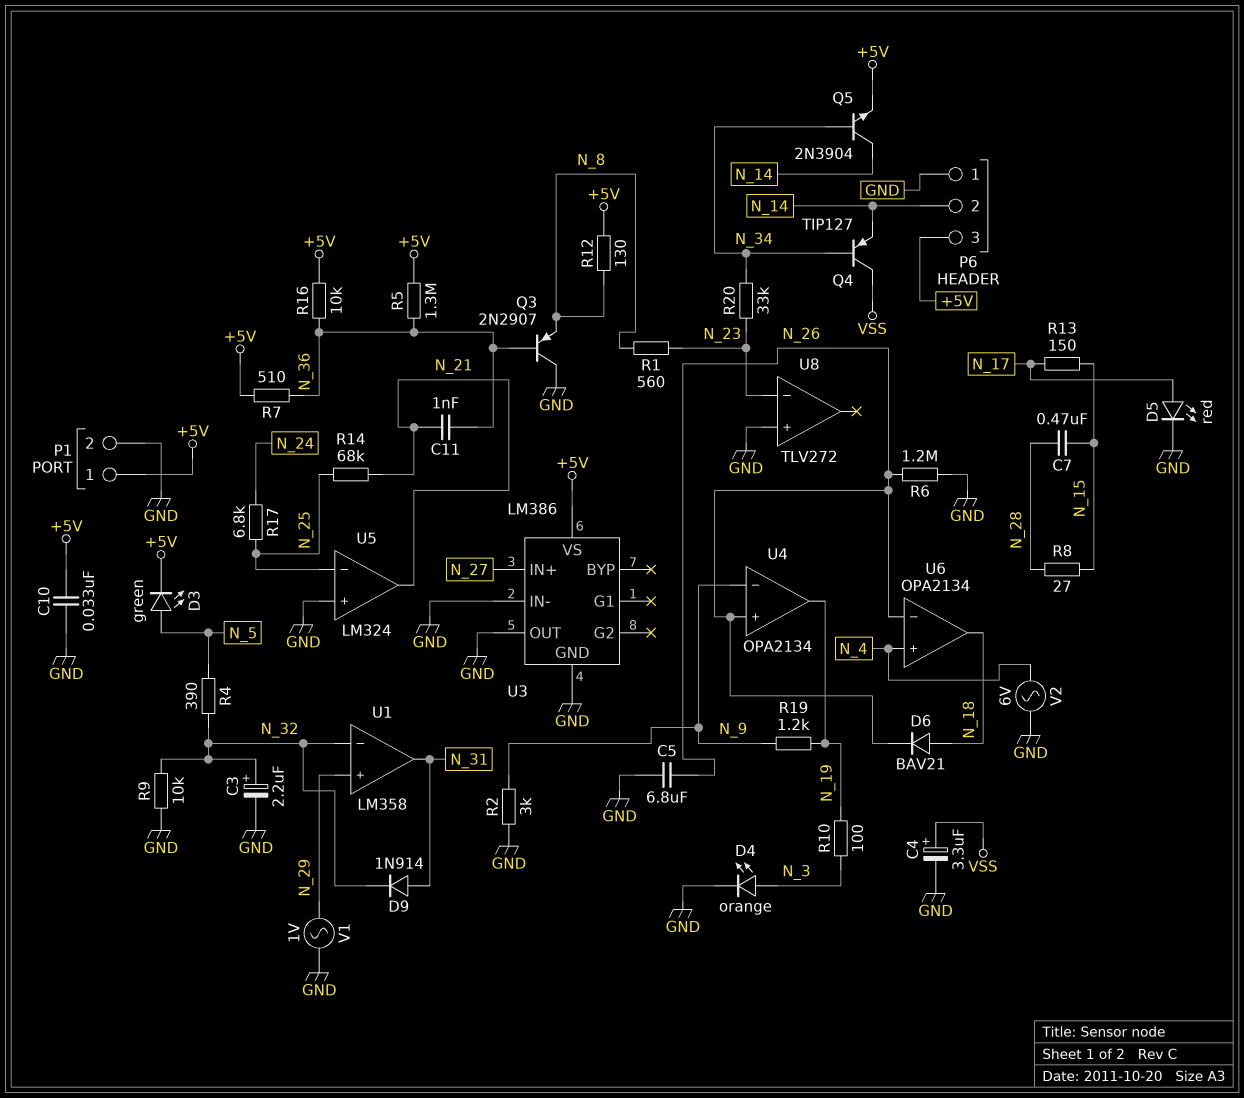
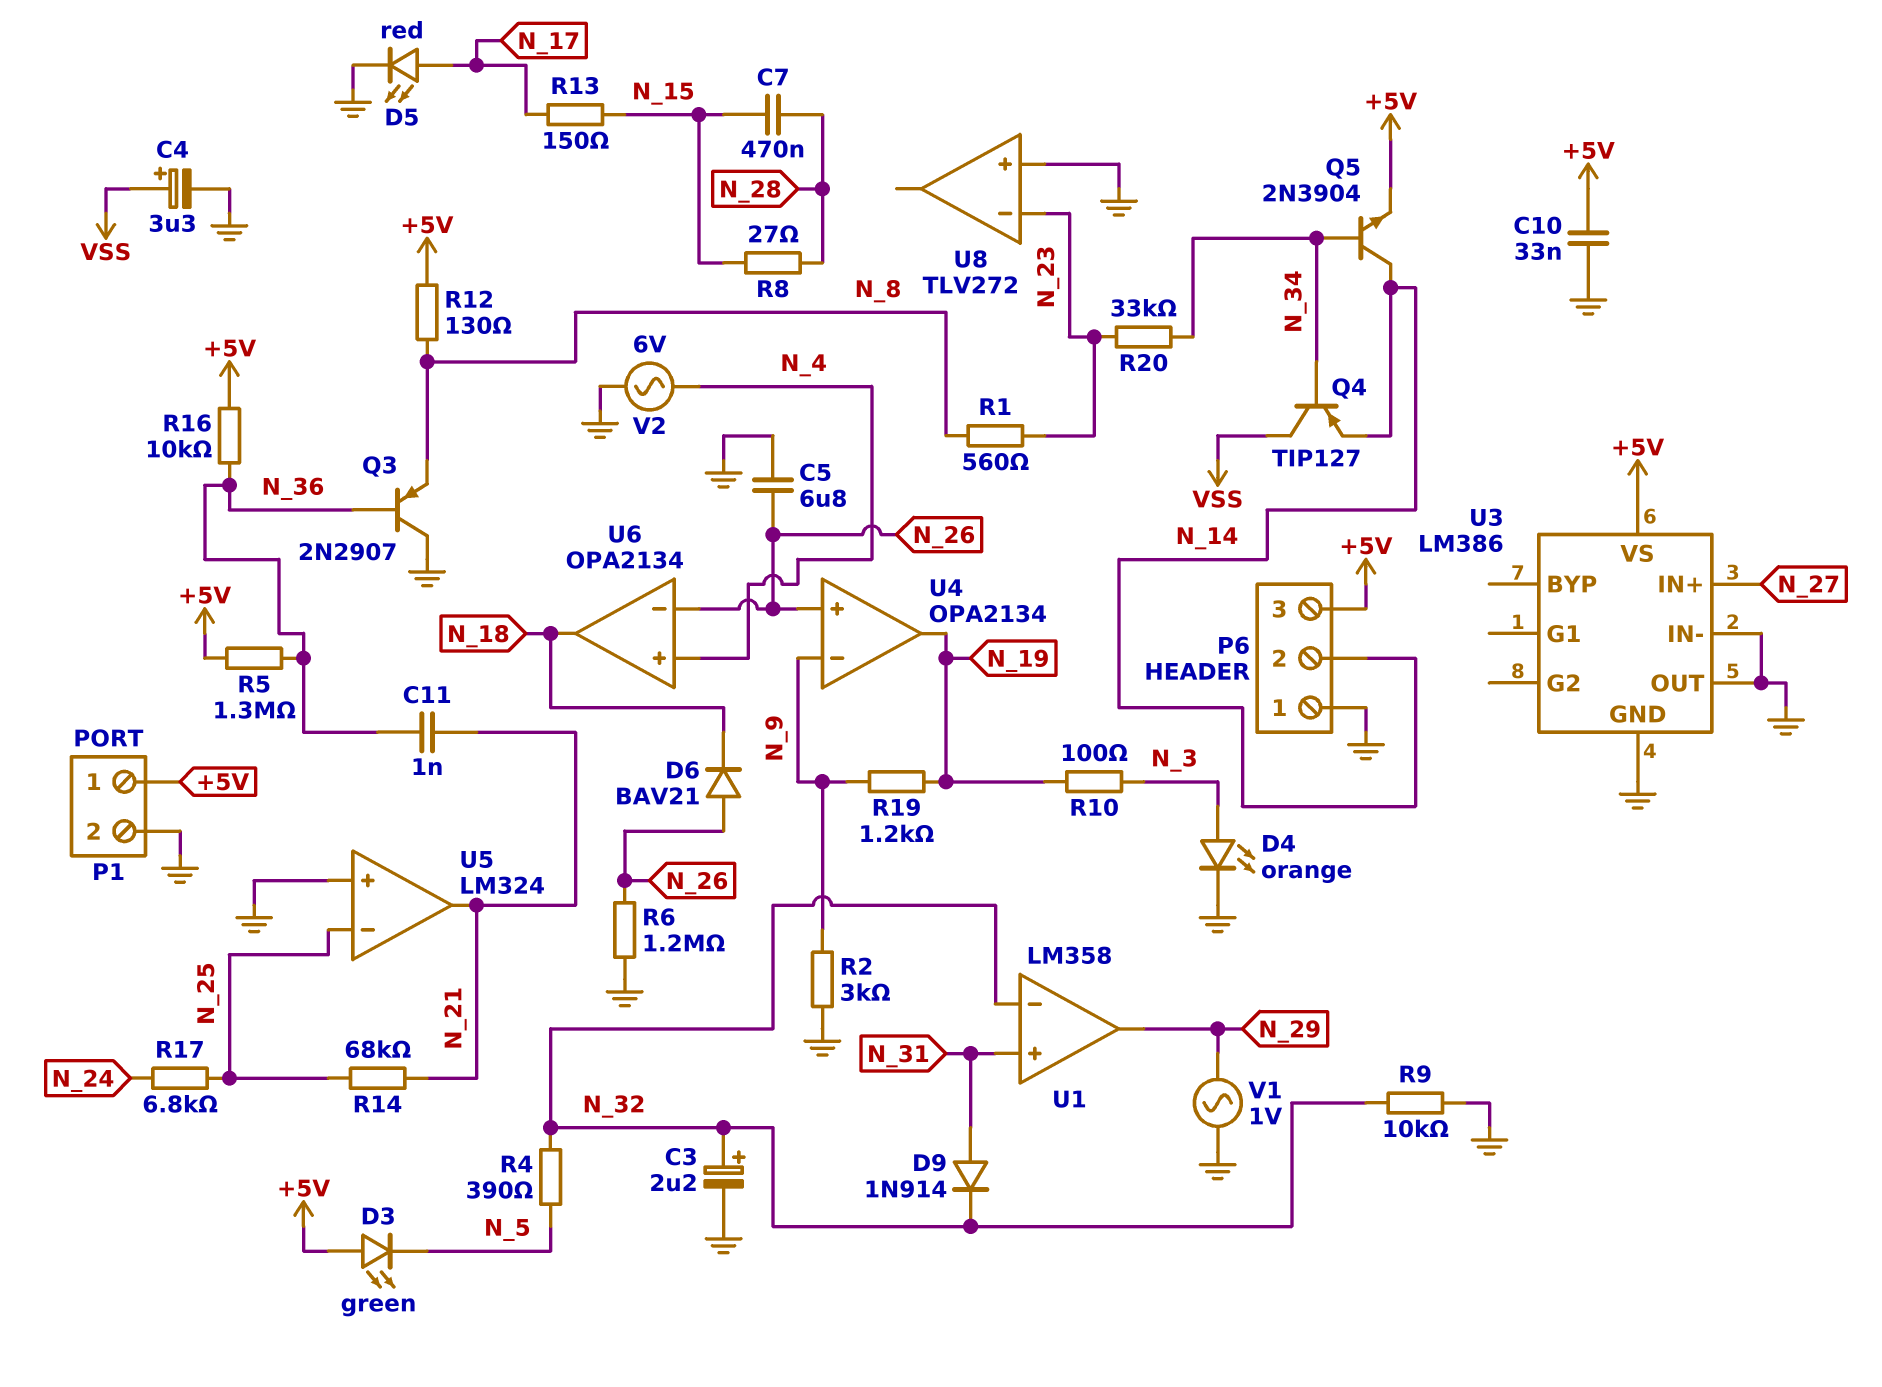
D3: LED green (A N_5, K +5V) -> LED green (A +5V, K N_5)
D6: diode BAV21 (A N_18, K N_26) -> diode BAV21 (A N_26, K N_18)
R7: 510 (+5V, N_36) -> none
U1 pin in+: N_29 -> N_31
U1 pin out: N_31 -> N_29

